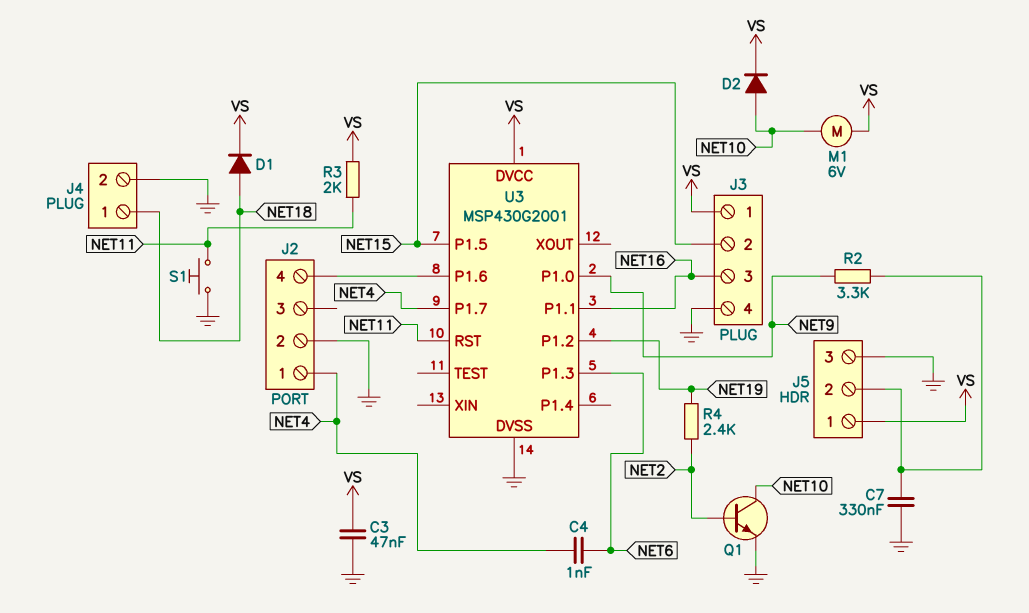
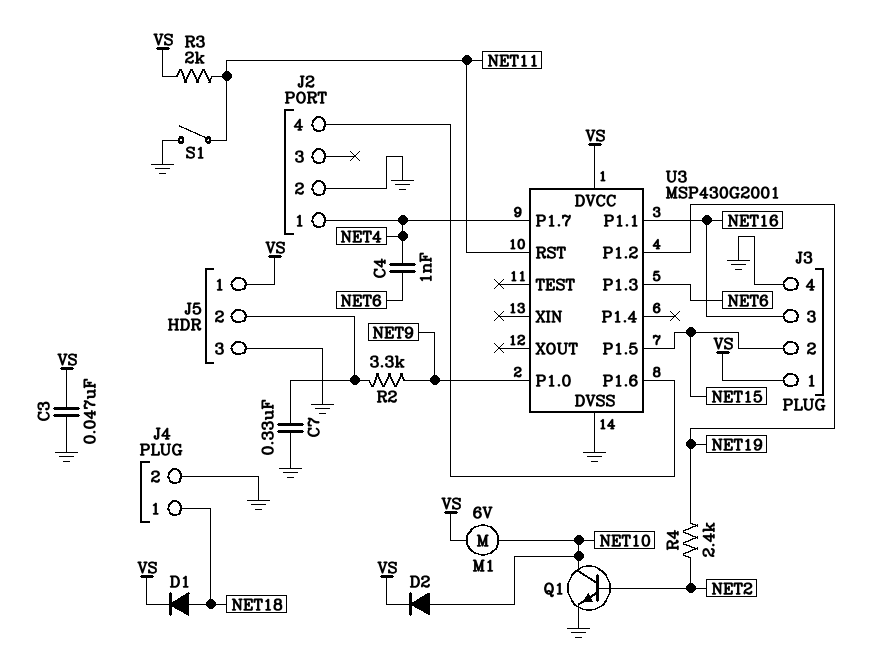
S1: button (GND, NET11) -> switch (GND, NET11)

